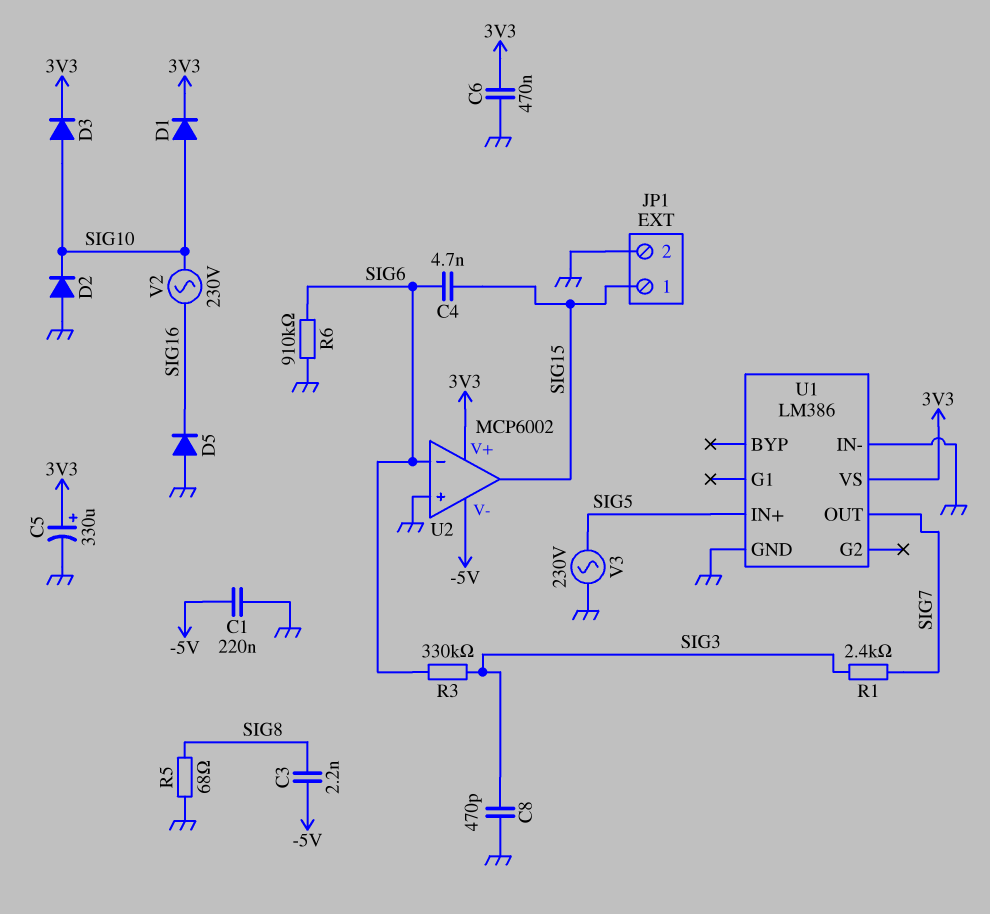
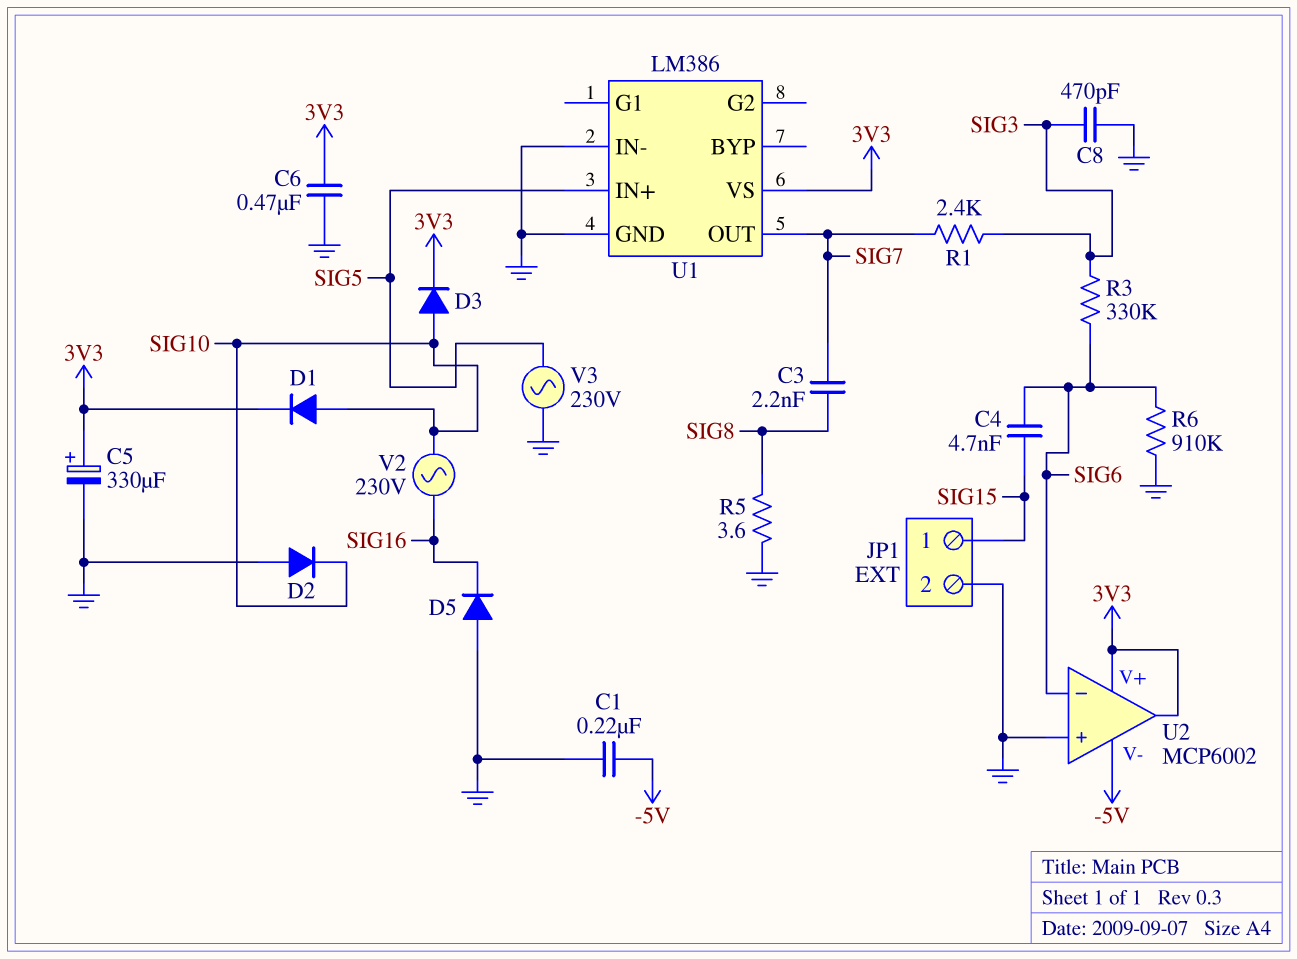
C3: 2.2nF (-5V, SIG8) -> 2.2nF (SIG7, SIG8)
R5: 68 (GND, SIG8) -> 3.6 (GND, SIG8)
U2 pin out: SIG15 -> 3V3

